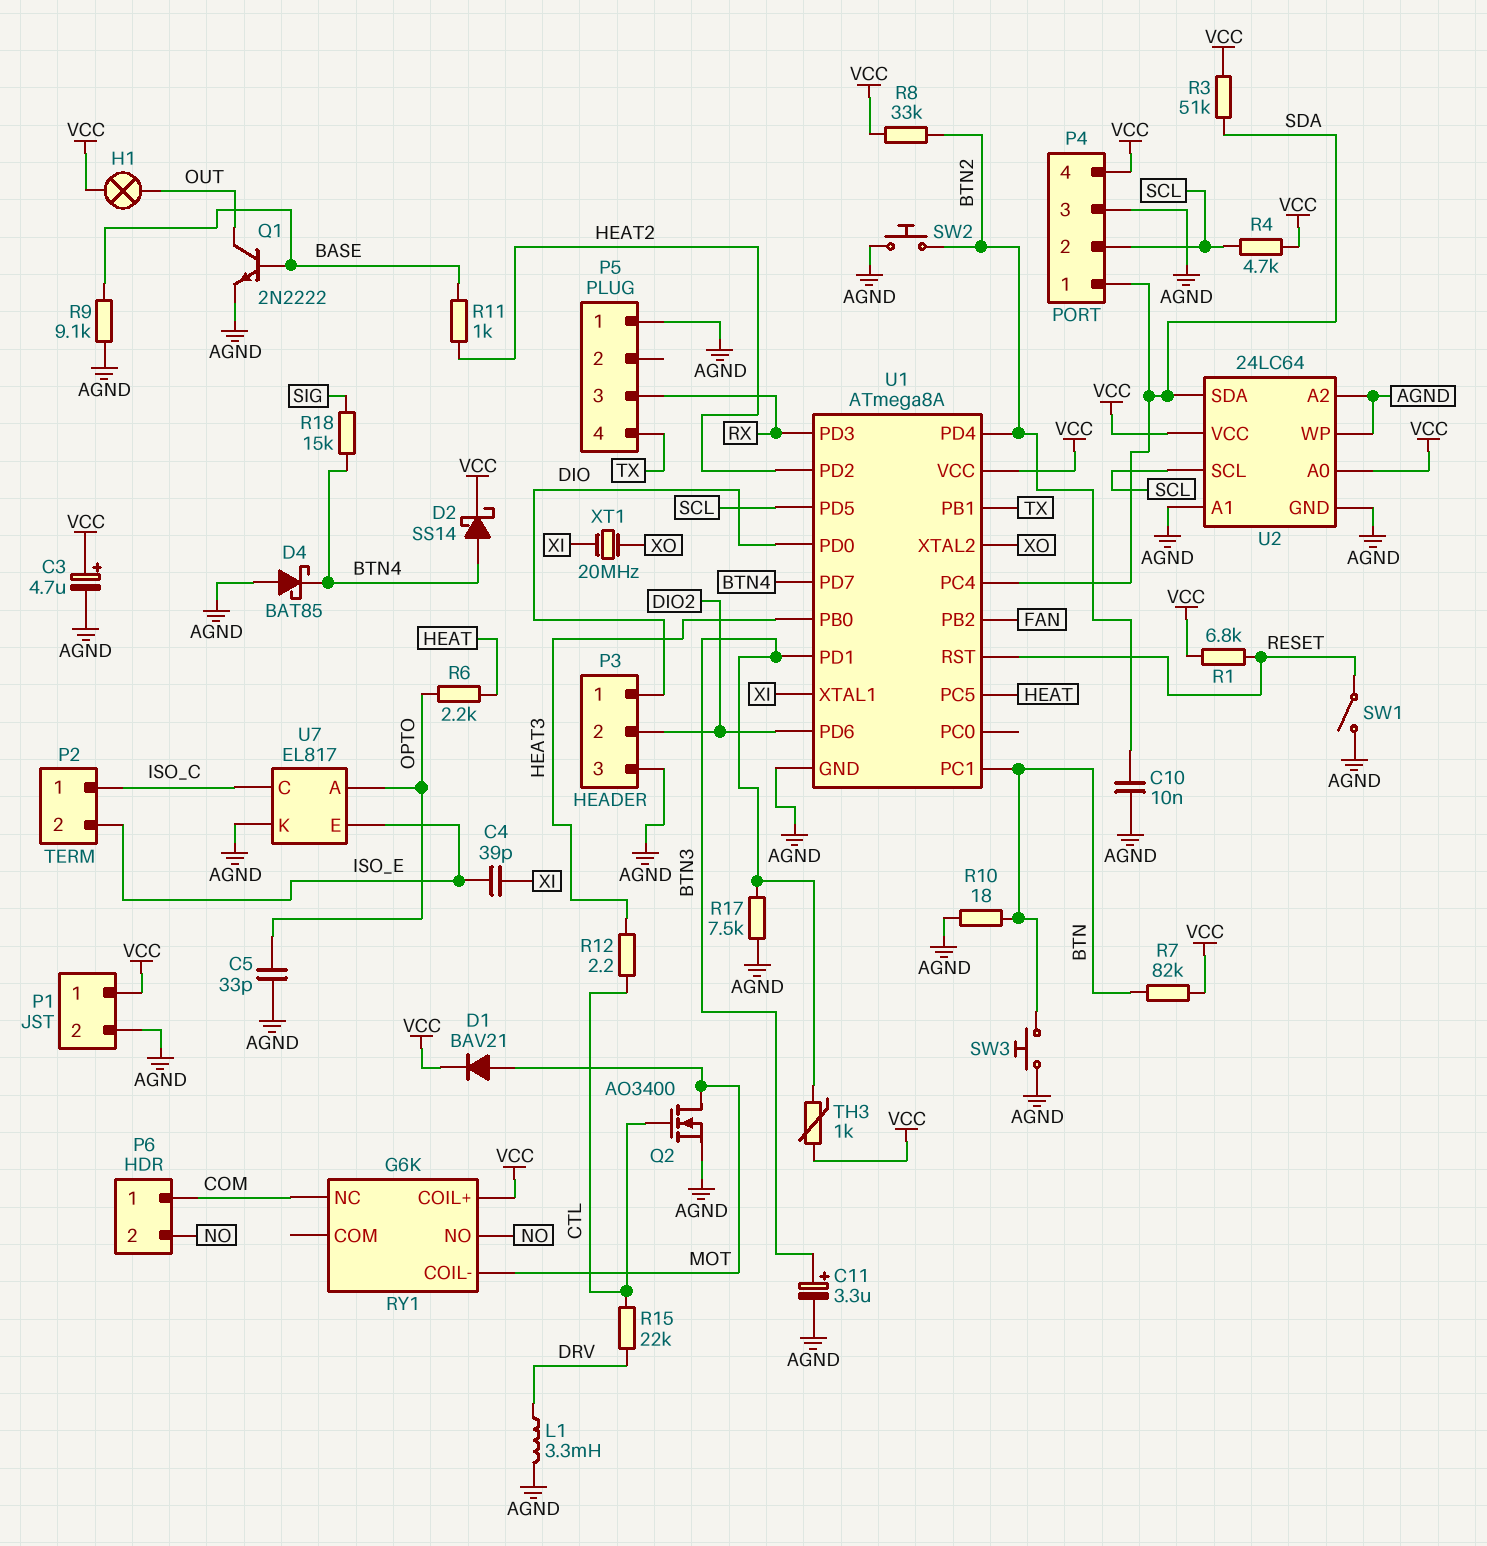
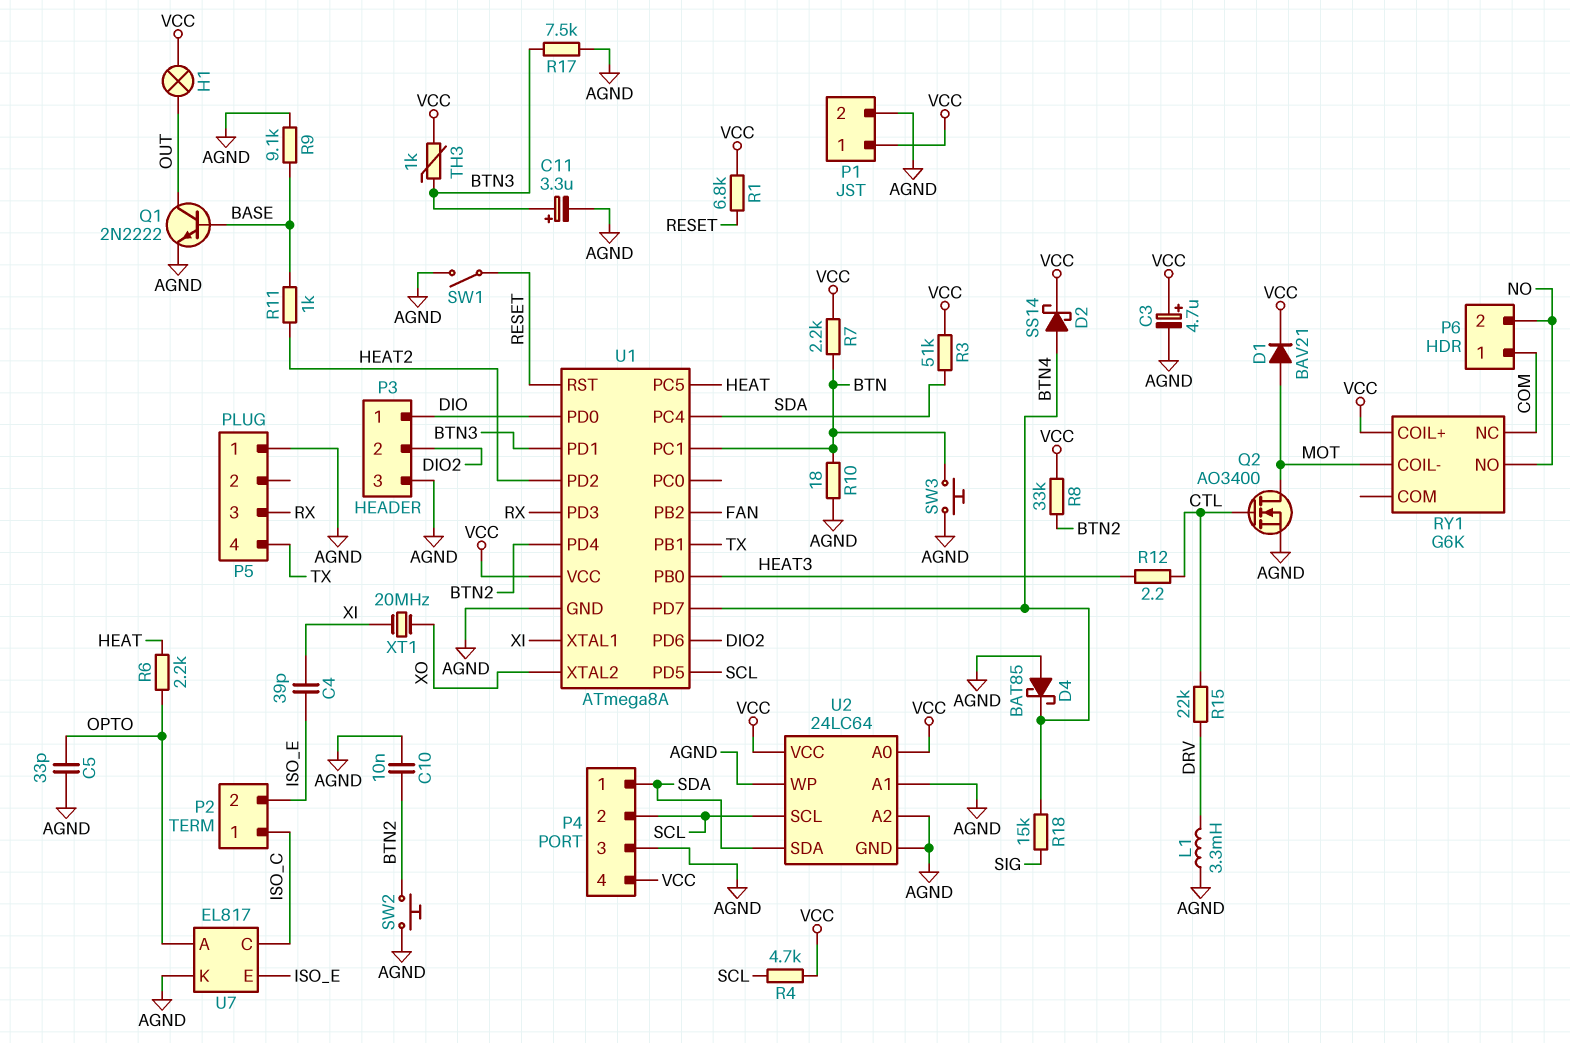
R7: 82k (BTN, VCC) -> 2.2k (BTN, VCC)

